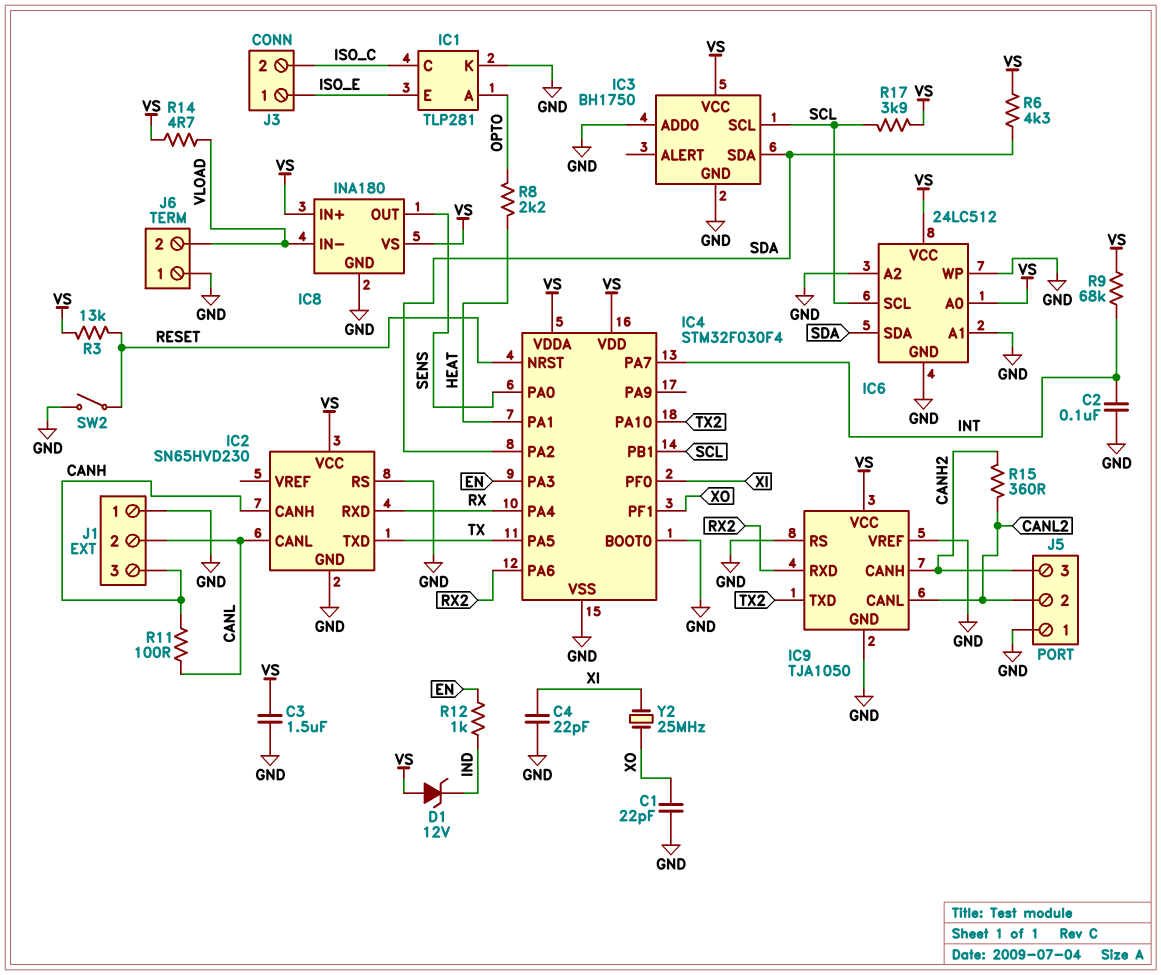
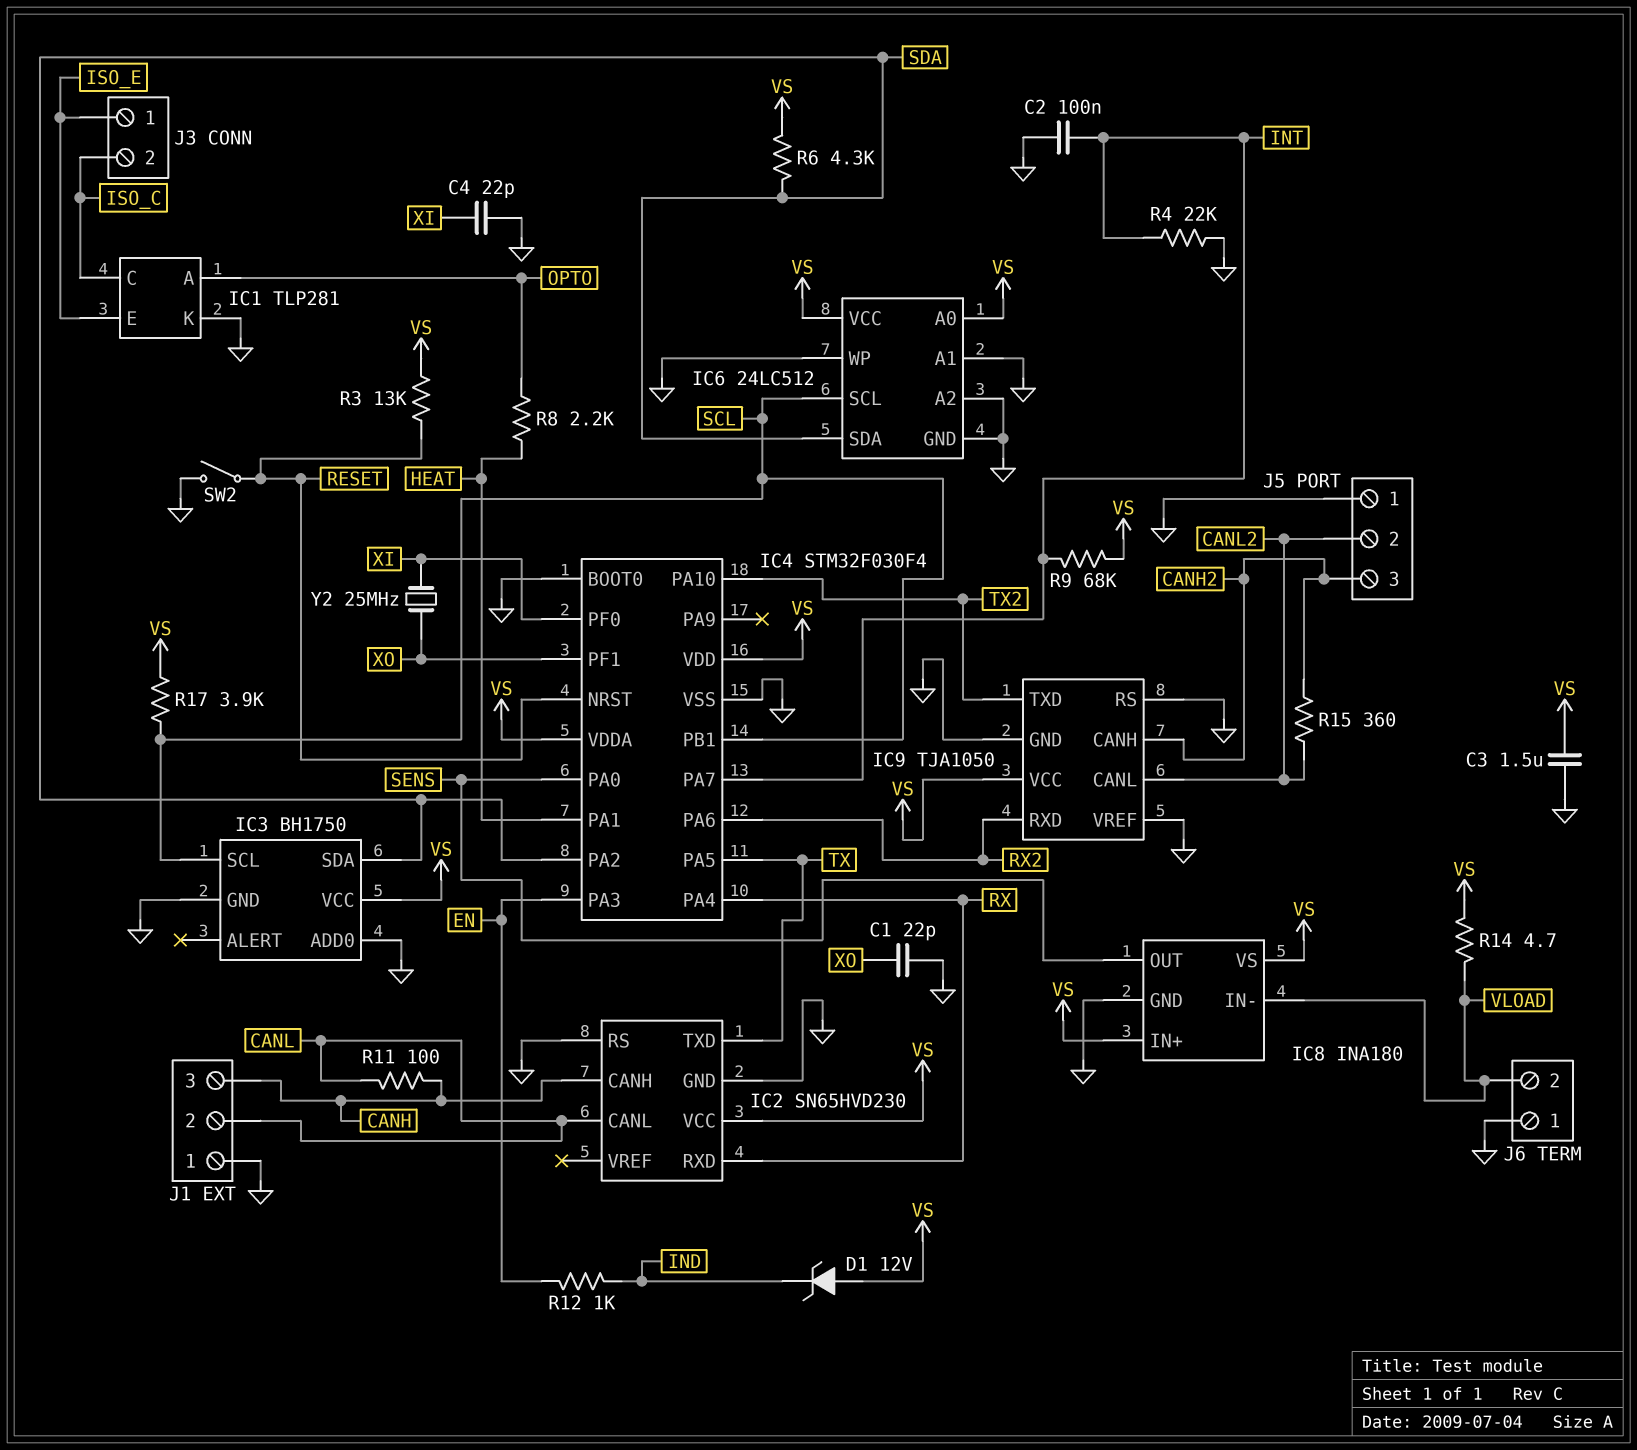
R4: none -> 22k (GND, INT)

